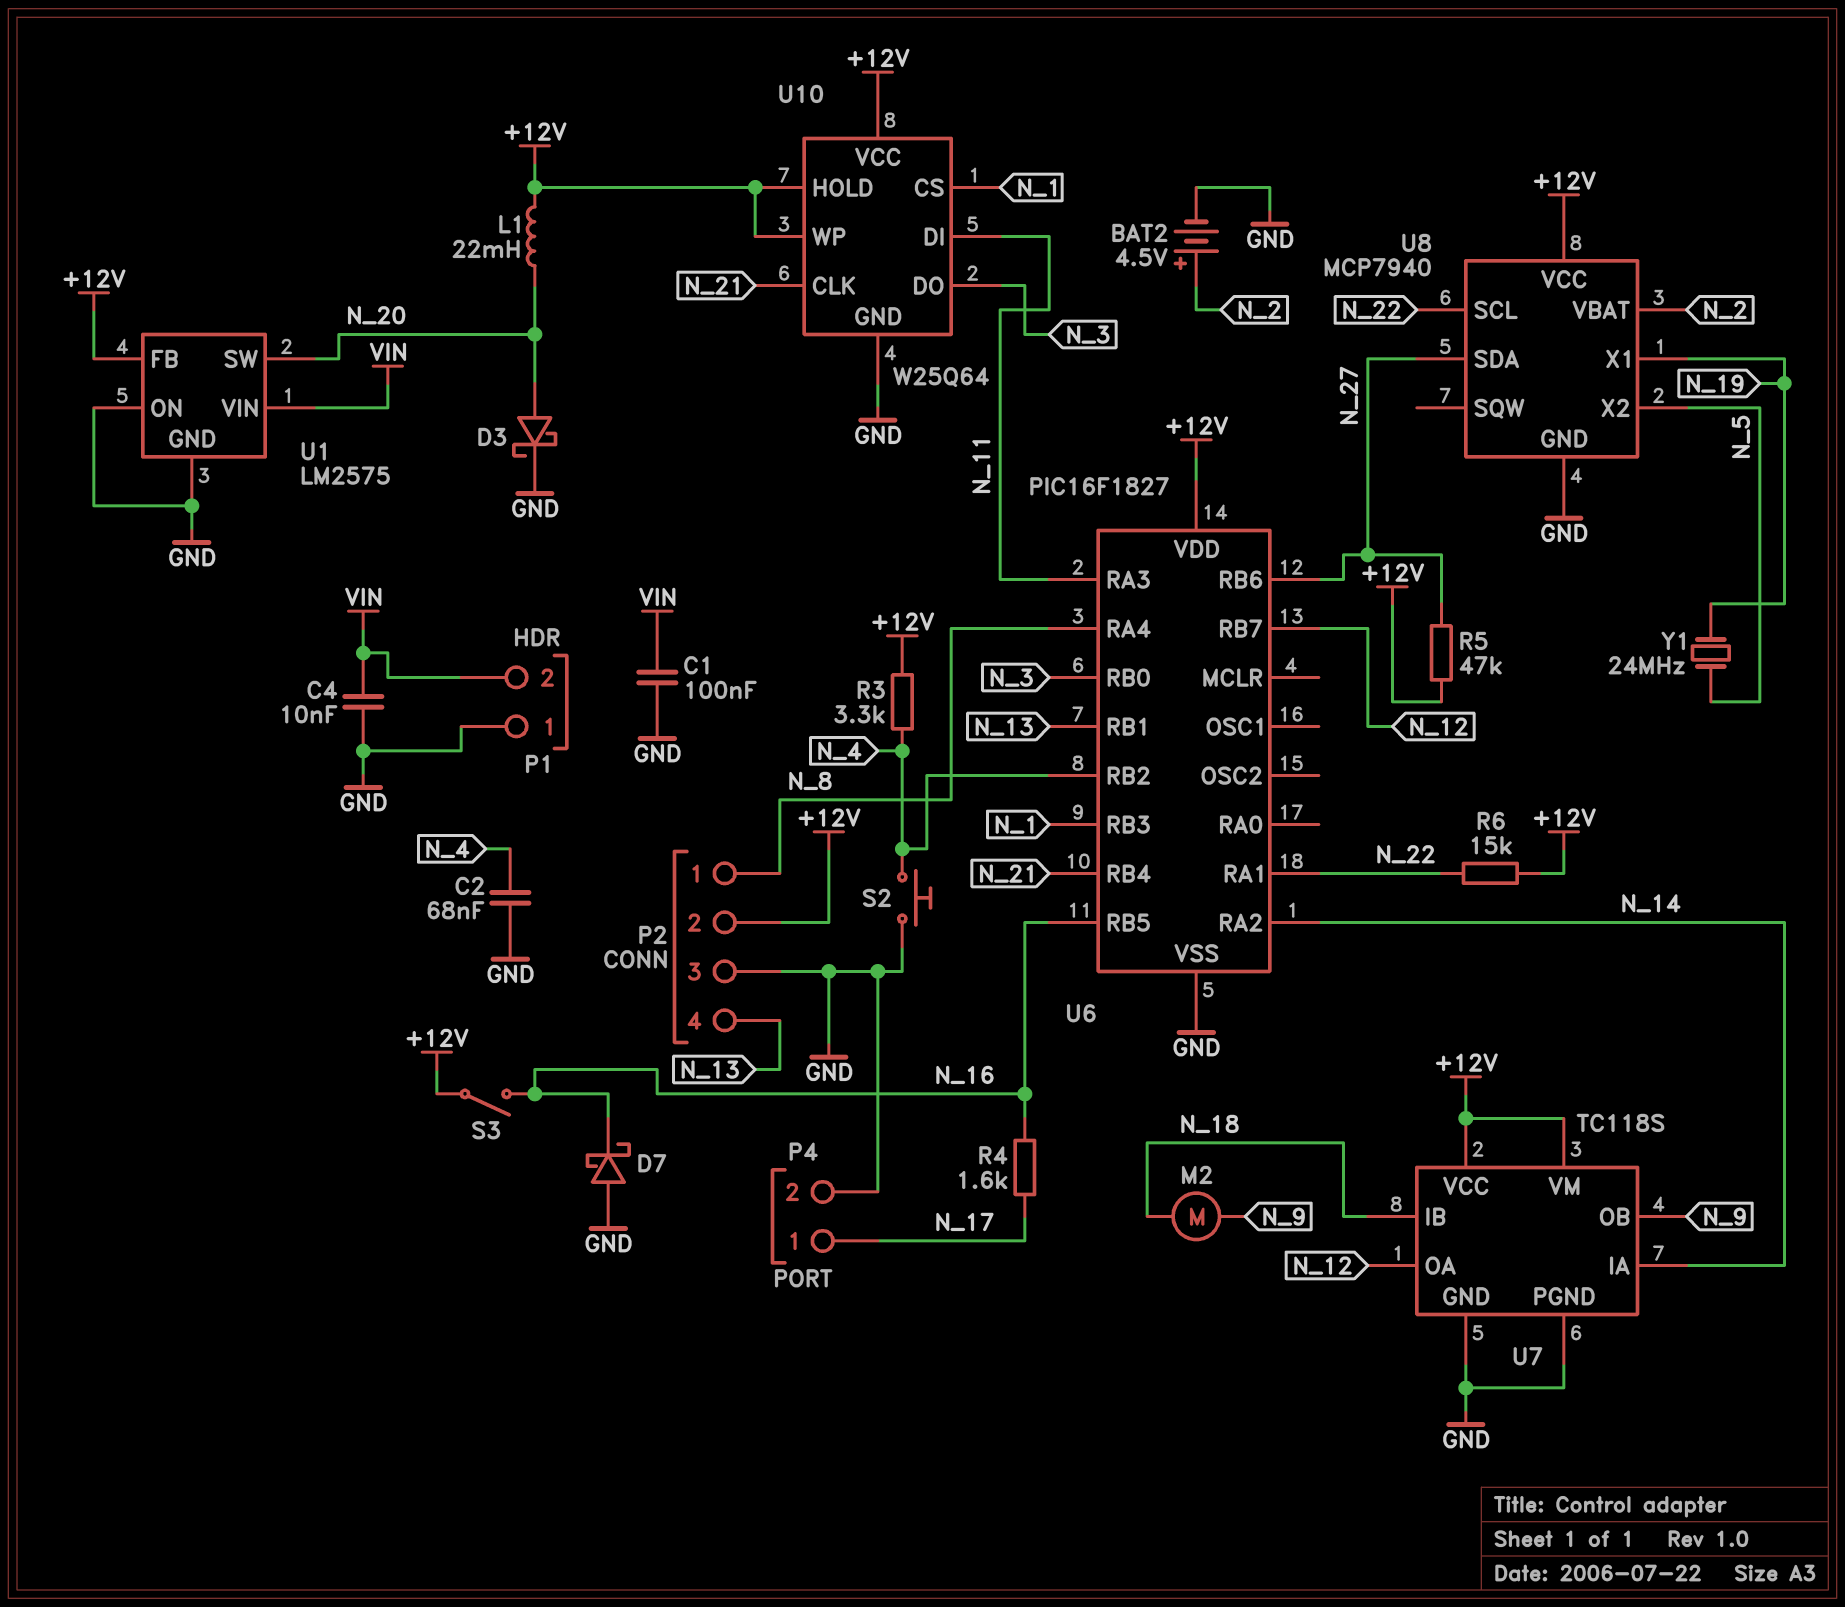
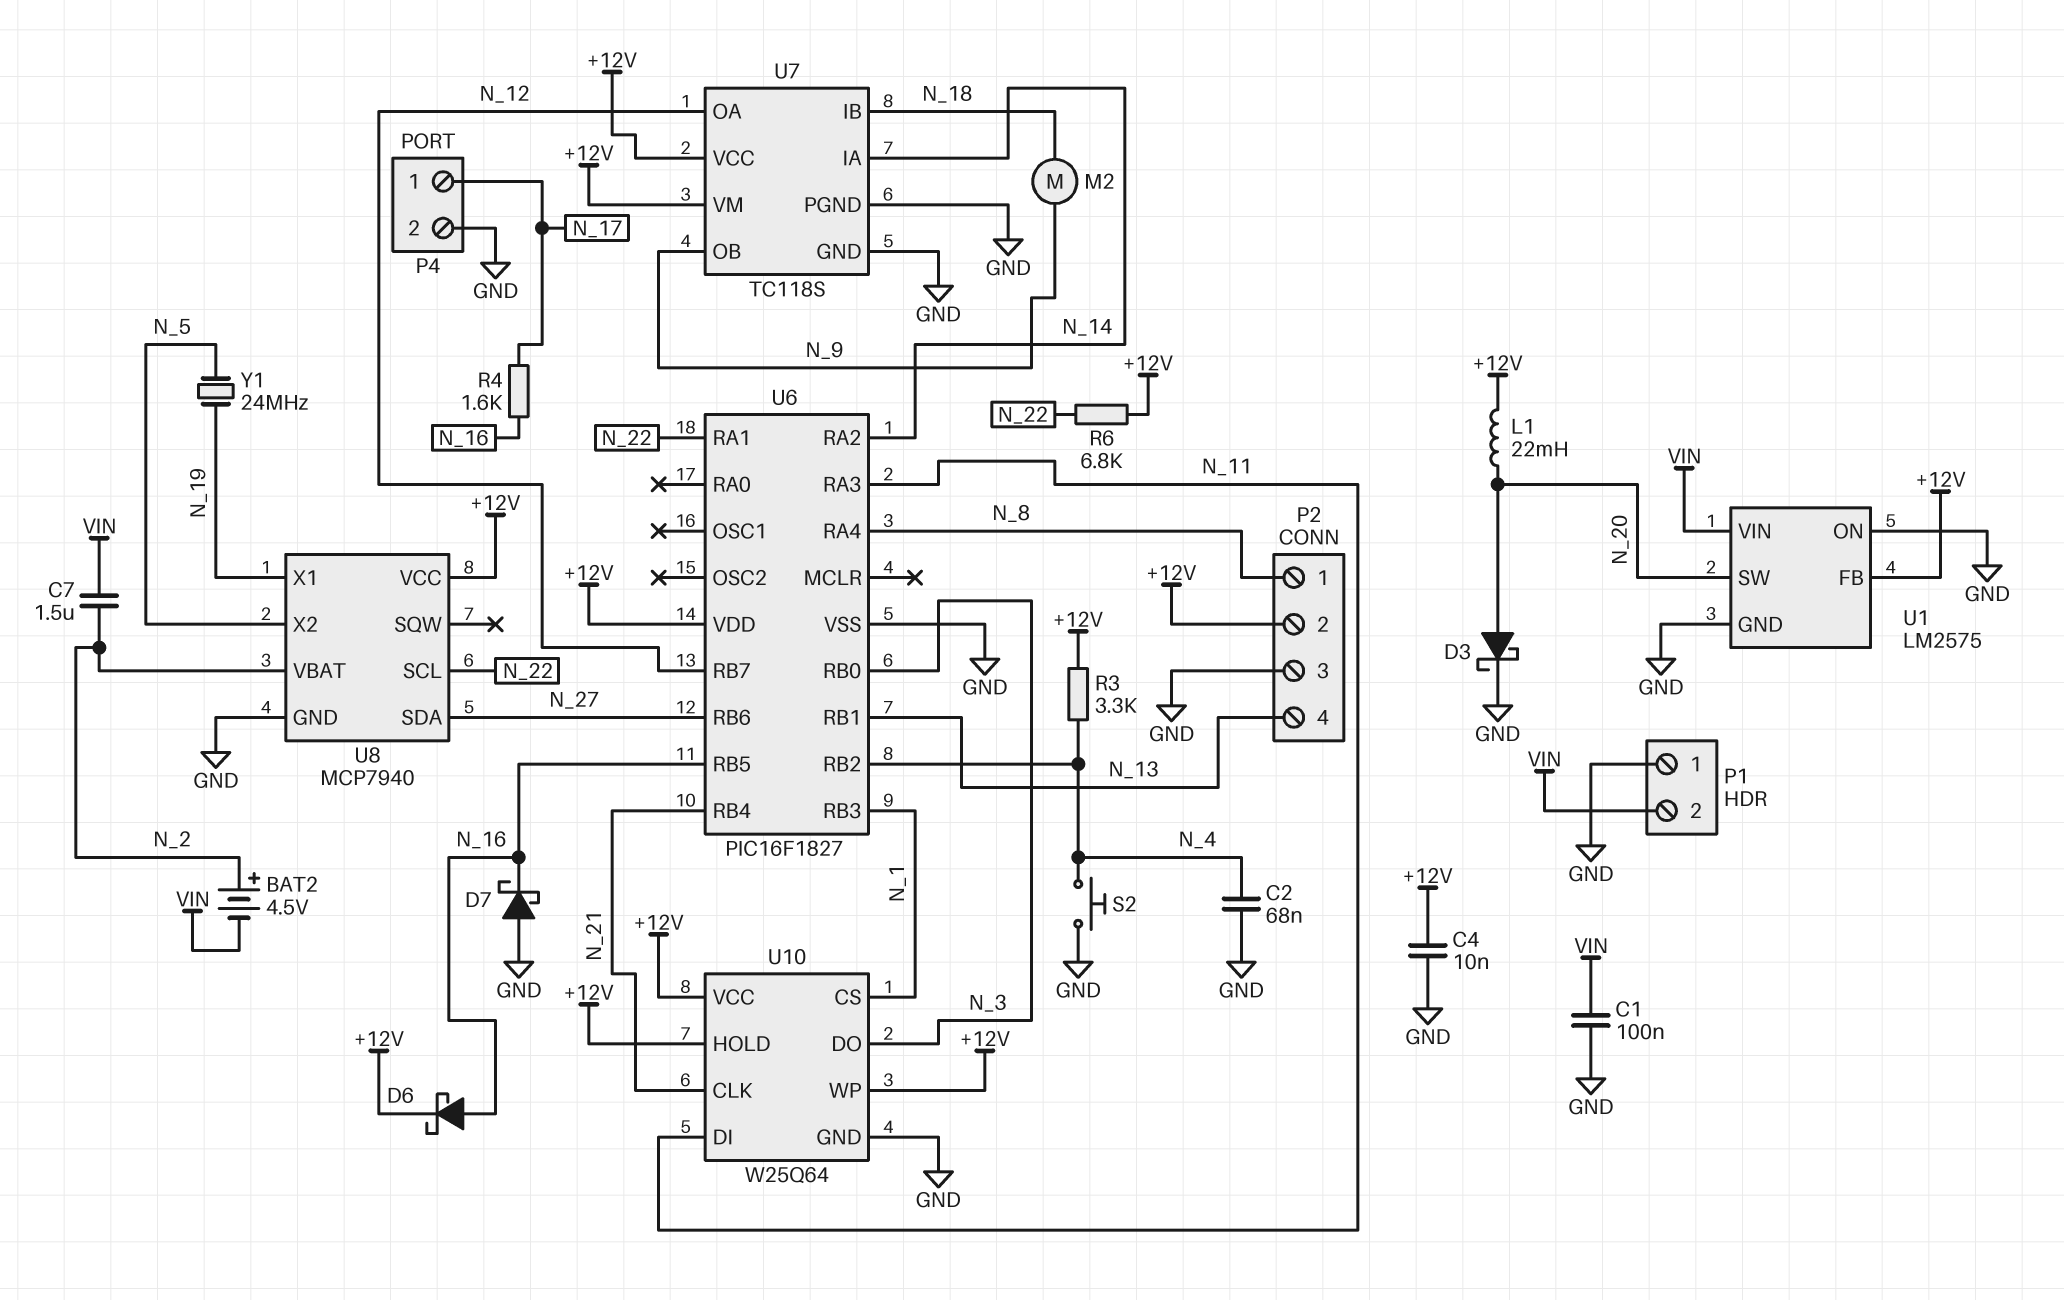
BAT2: 4.5V (plus N_2, minus GND) -> 4.5V (plus N_2, minus VIN)
C4: 10nF (GND, VIN) -> 10nF (+12V, GND)
C7: none -> 1.5uF (N_2, VIN)
D6: none -> schottky (A N_16, K +12V)
R5: 47k (+12V, N_27) -> none
R6: 15k (+12V, N_22) -> 6.8k (+12V, N_22)
S3: switch (+12V, N_16) -> none

